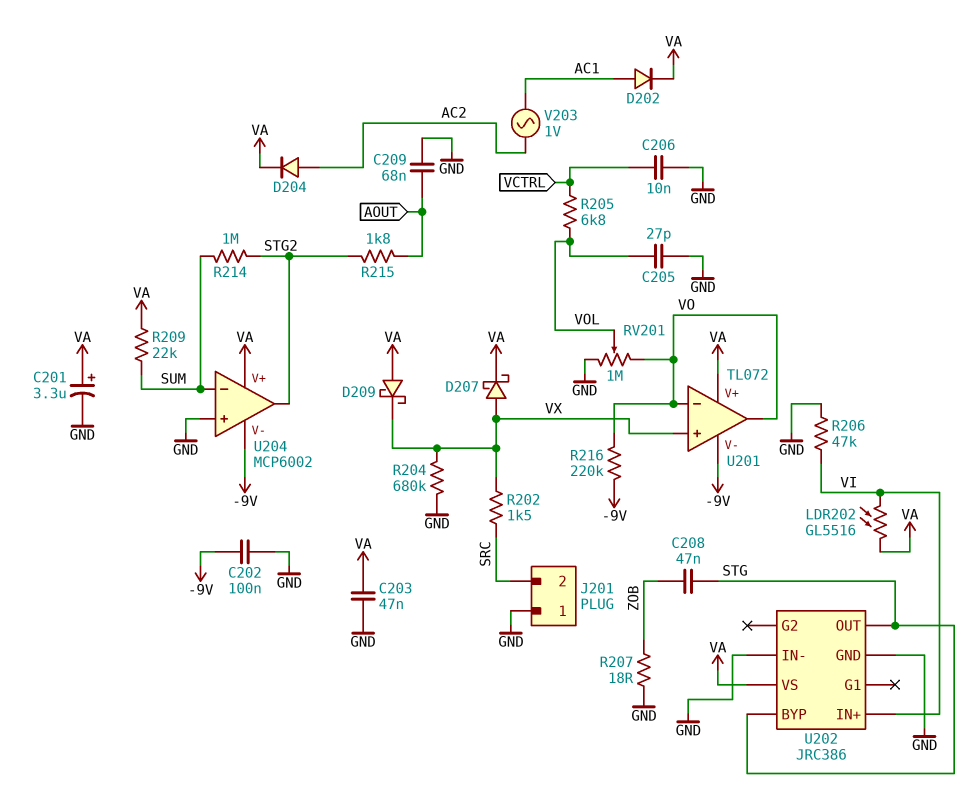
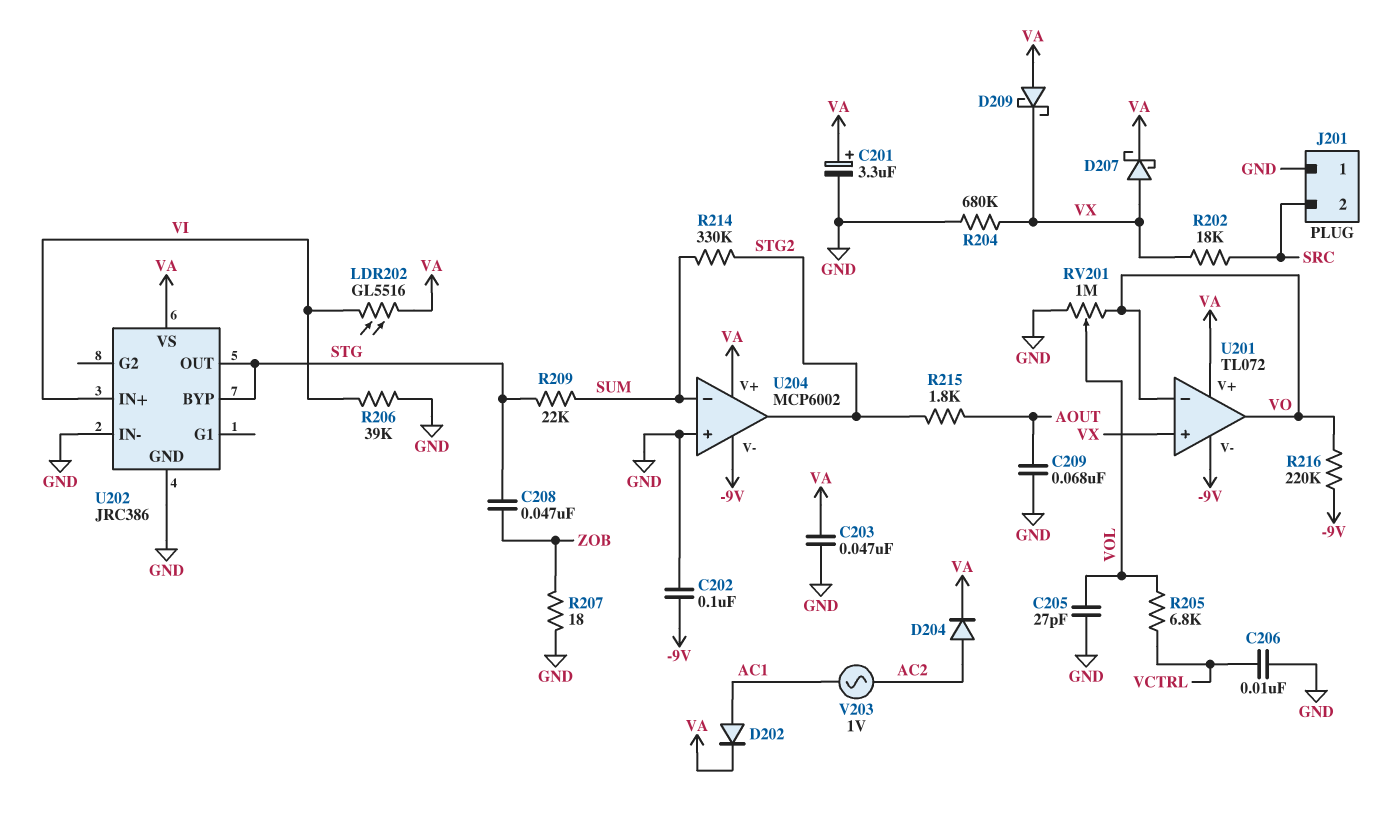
R202: 1.5k (SRC, VX) -> 18k (SRC, VX)
R206: 47k (GND, VI) -> 39k (GND, VI)
R209: 22k (SUM, VA) -> 22k (STG, SUM)
R214: 1M (STG2, SUM) -> 330k (STG2, SUM)

